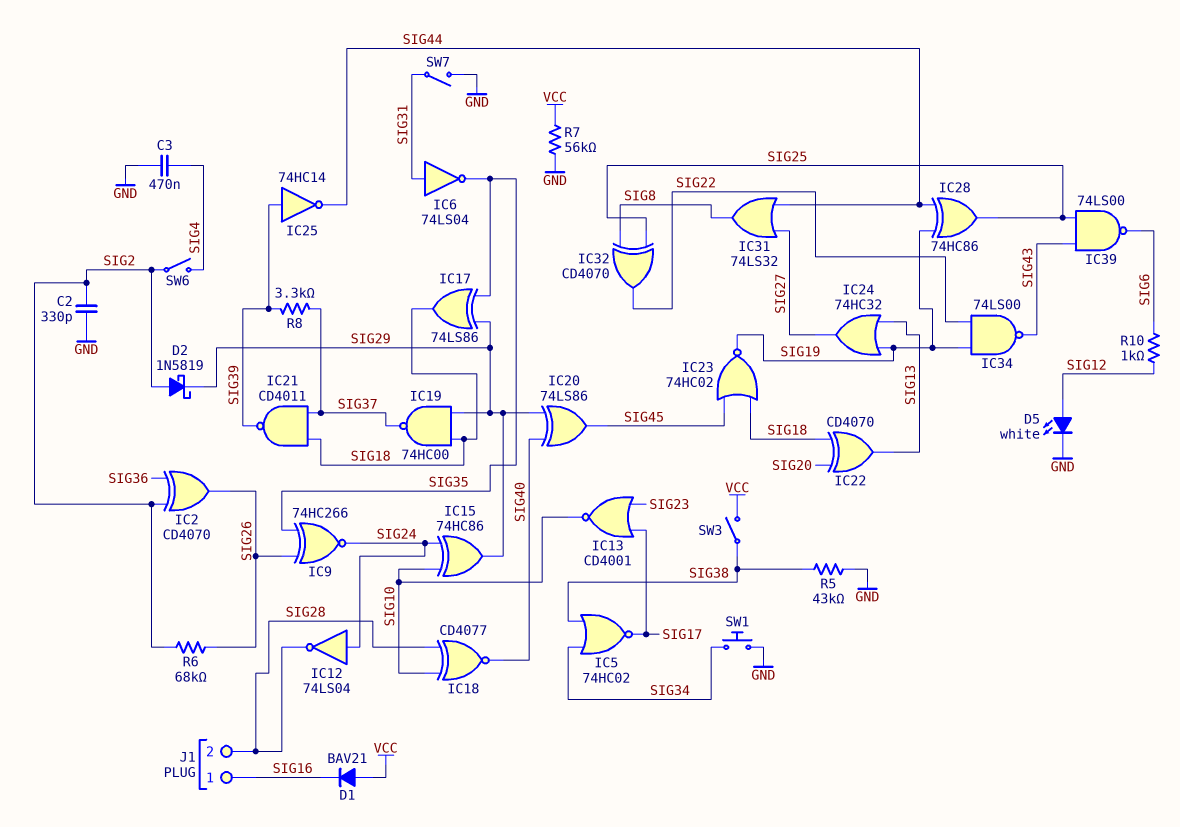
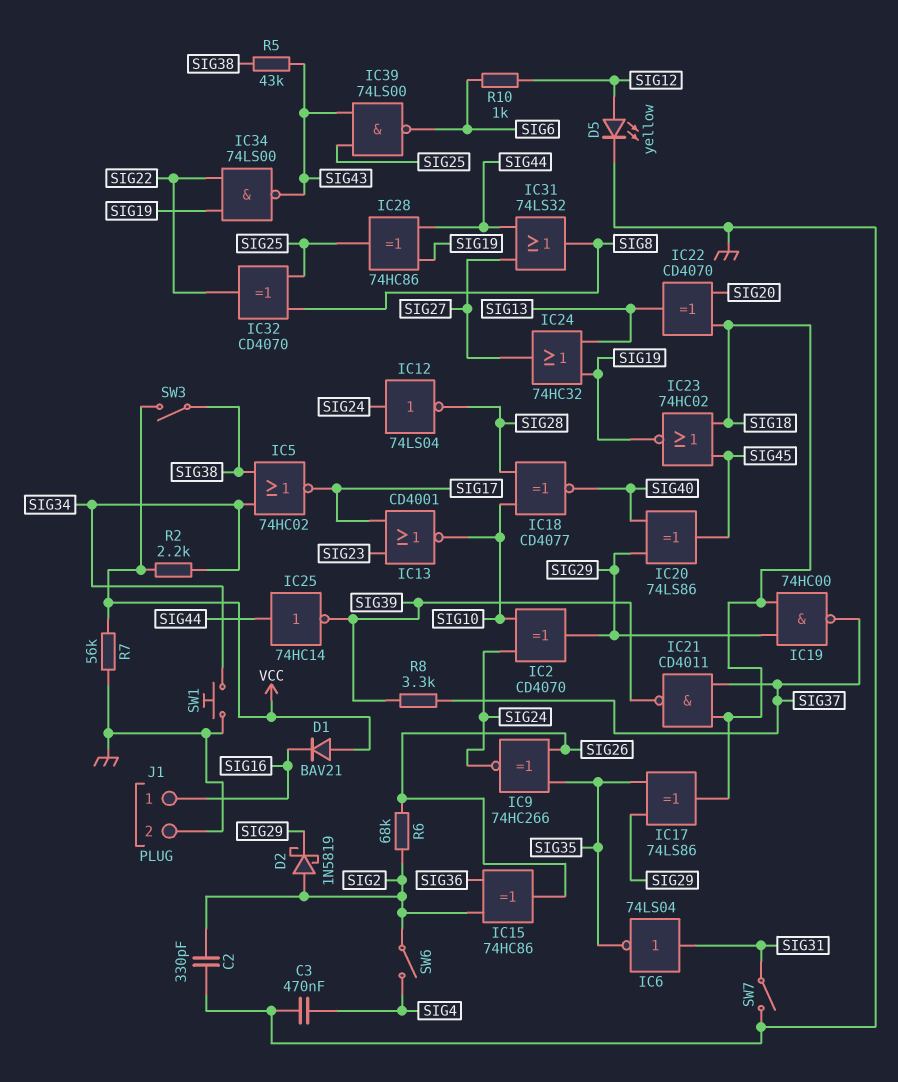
D5: LED white (A SIG12, K GND) -> LED yellow (A SIG12, K GND)
IC2: XOR CD4070 (in SIG2, in SIG36, out SIG26) -> XOR CD4070 (in SIG10, in SIG24, out SIG29)
IC15: XOR 74HC86 (in SIG10, in SIG24, out SIG29) -> XOR 74HC86 (in SIG2, in SIG36, out SIG26)
IC25: NOT 74HC14 (in SIG39, out SIG44) -> NOT 74HC14 (in SIG44, out SIG39)
J1 pin 2: SIG28 -> GND
R2: none -> 2.2k (SIG34, VCC)
R5: 43k (GND, SIG38) -> 43k (SIG38, SIG43)

